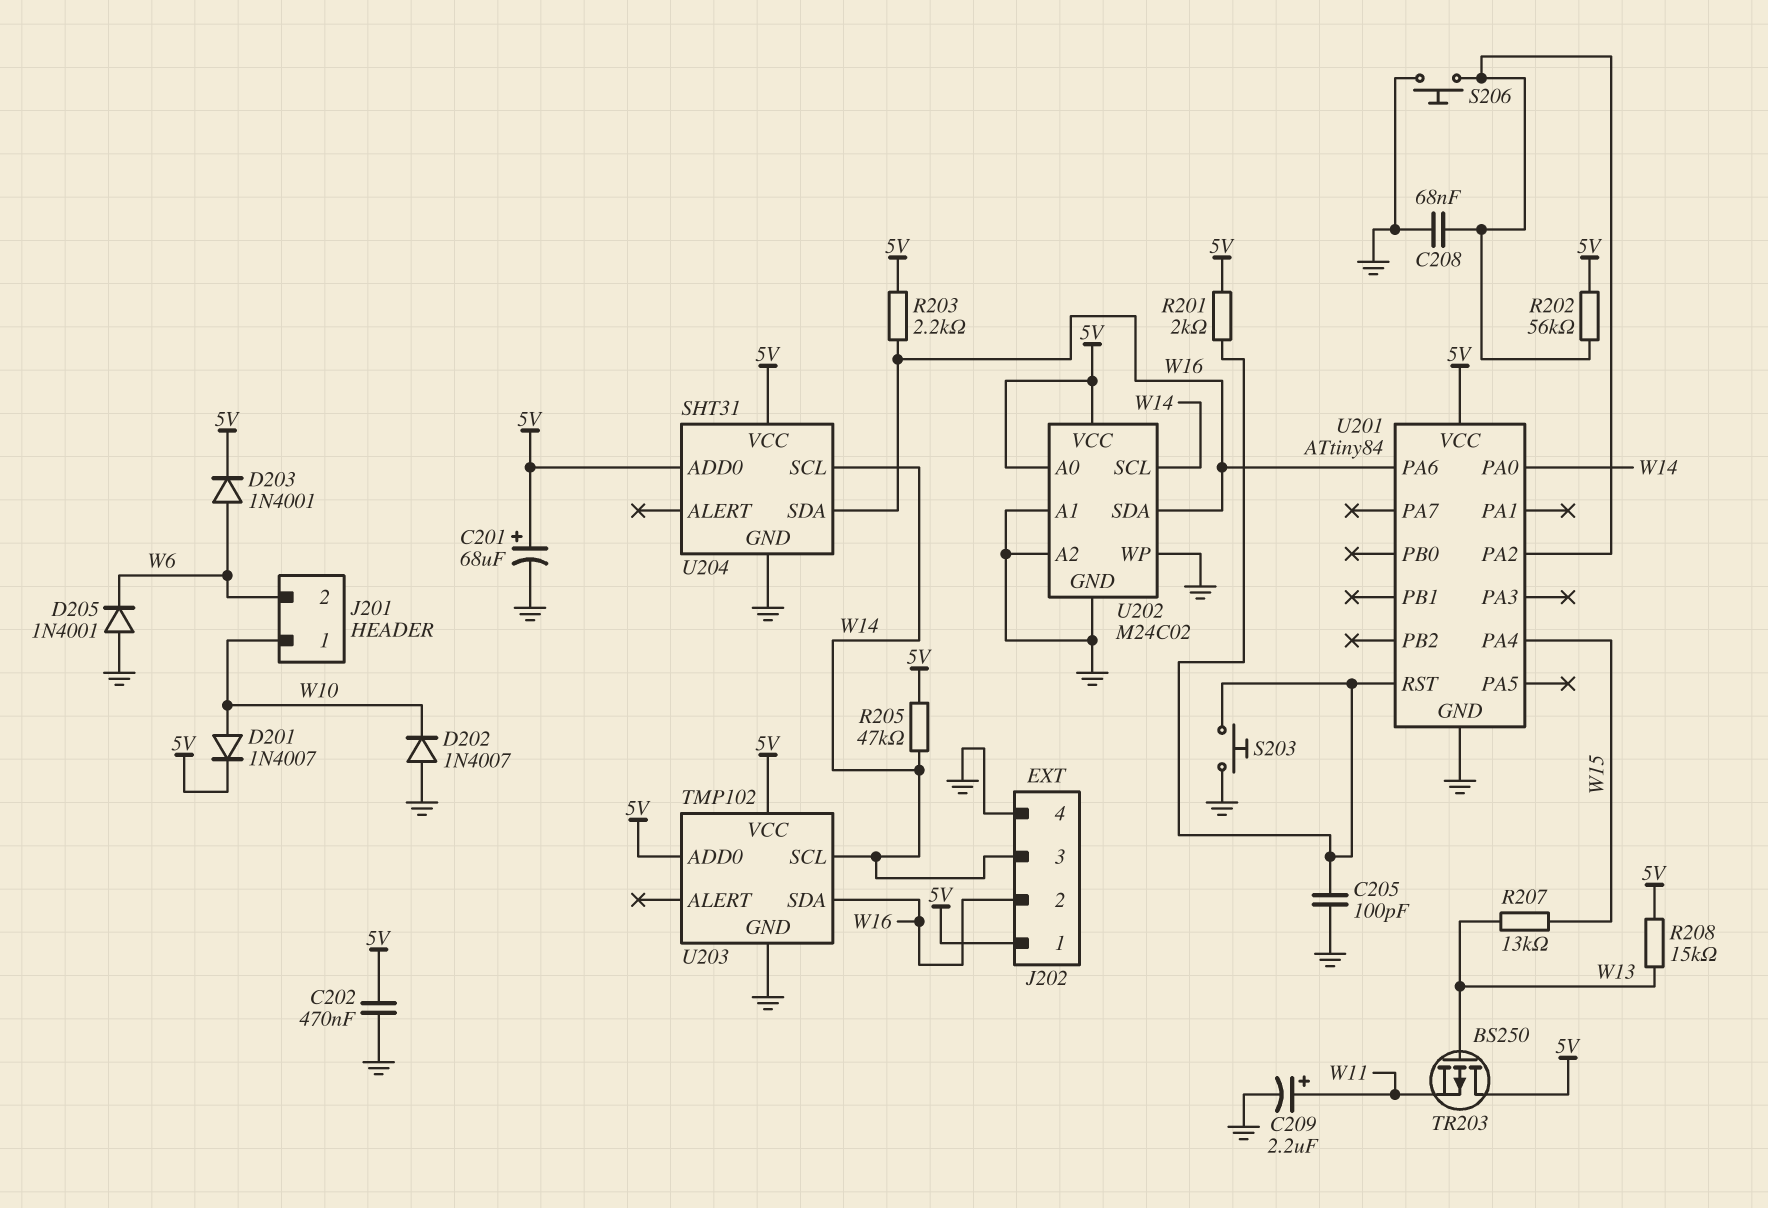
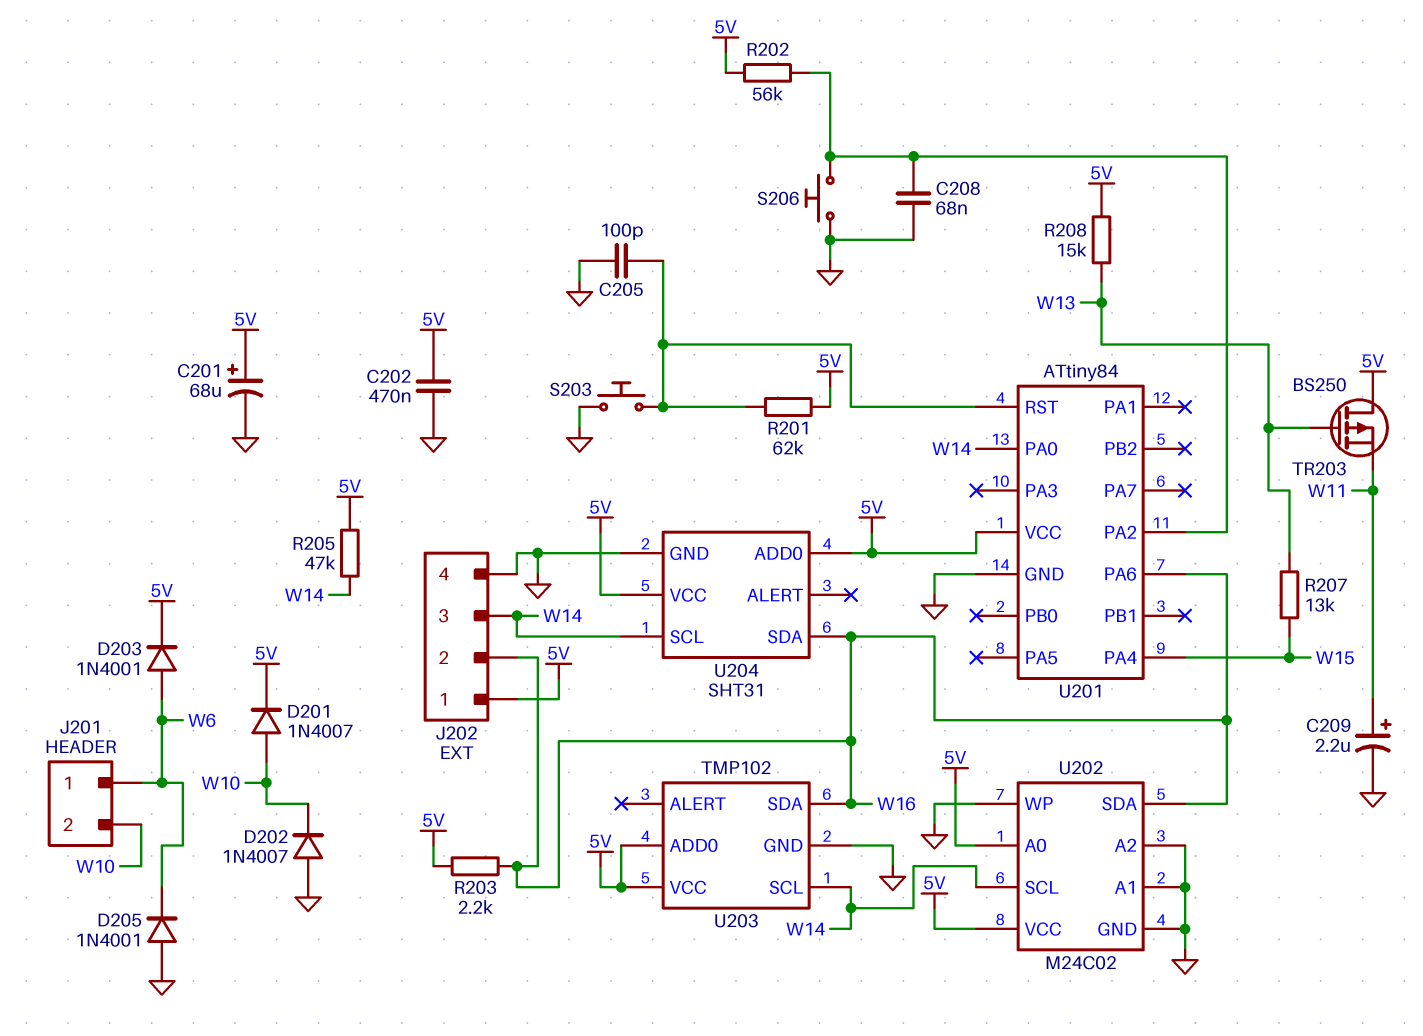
J201 pin 1: W10 -> W6
J201 pin 2: W6 -> W10
R201: 2k (5V, U201/RST) -> 62k (5V, U201/RST)

